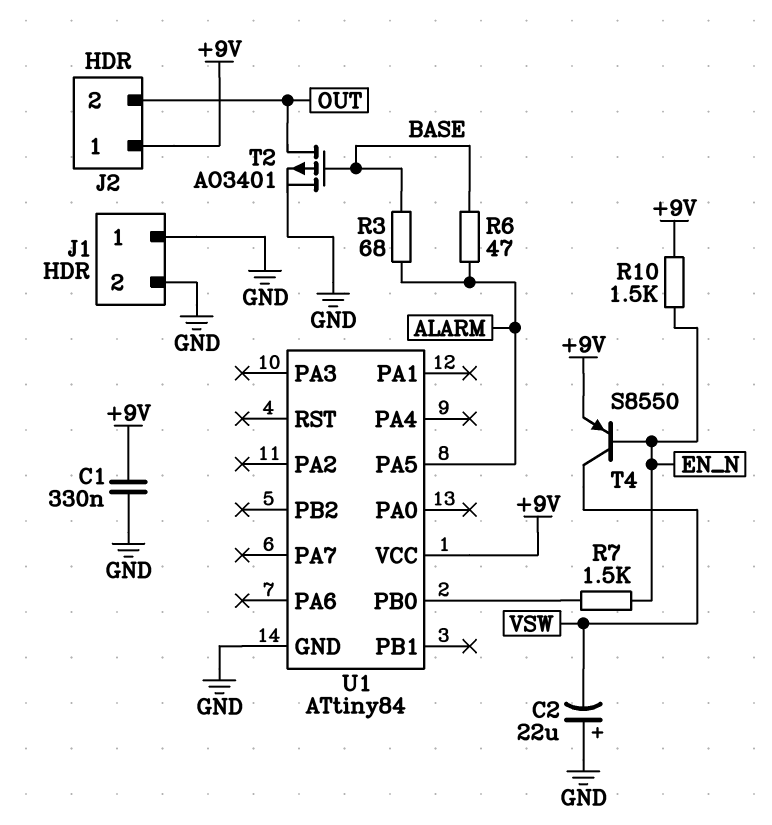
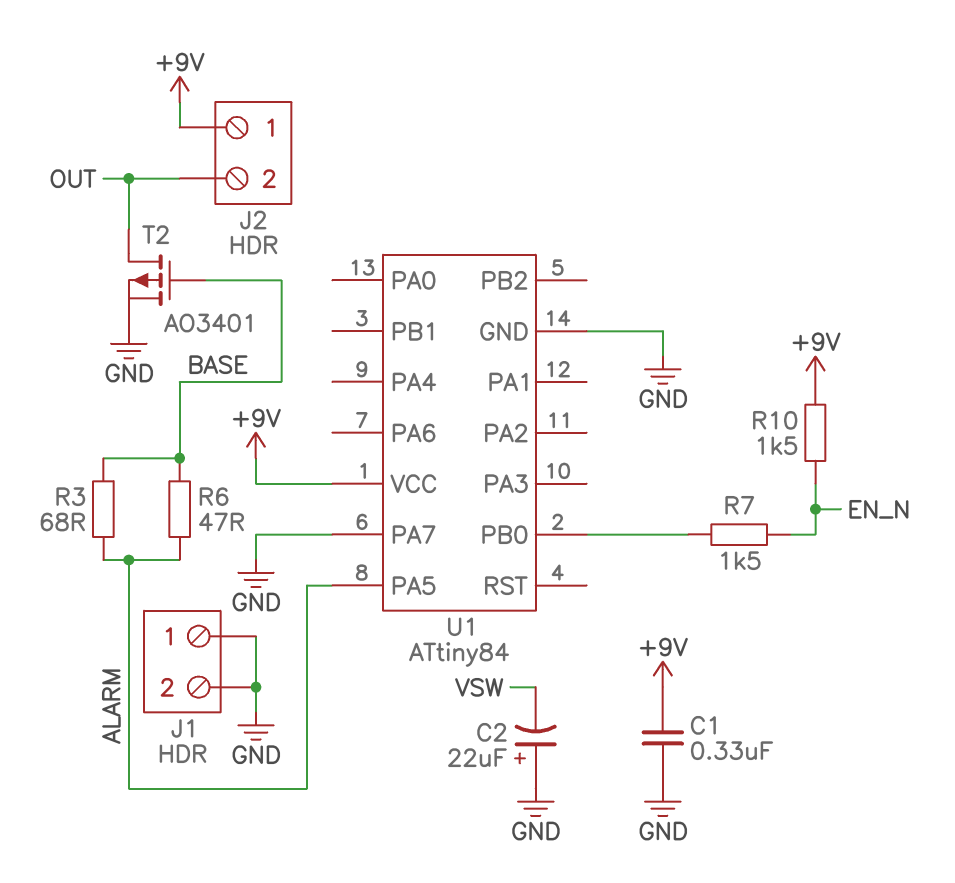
T4: PNP S8550 (B EN_N, C VSW, E +9V) -> none
U1 pin PA7: none -> GND

